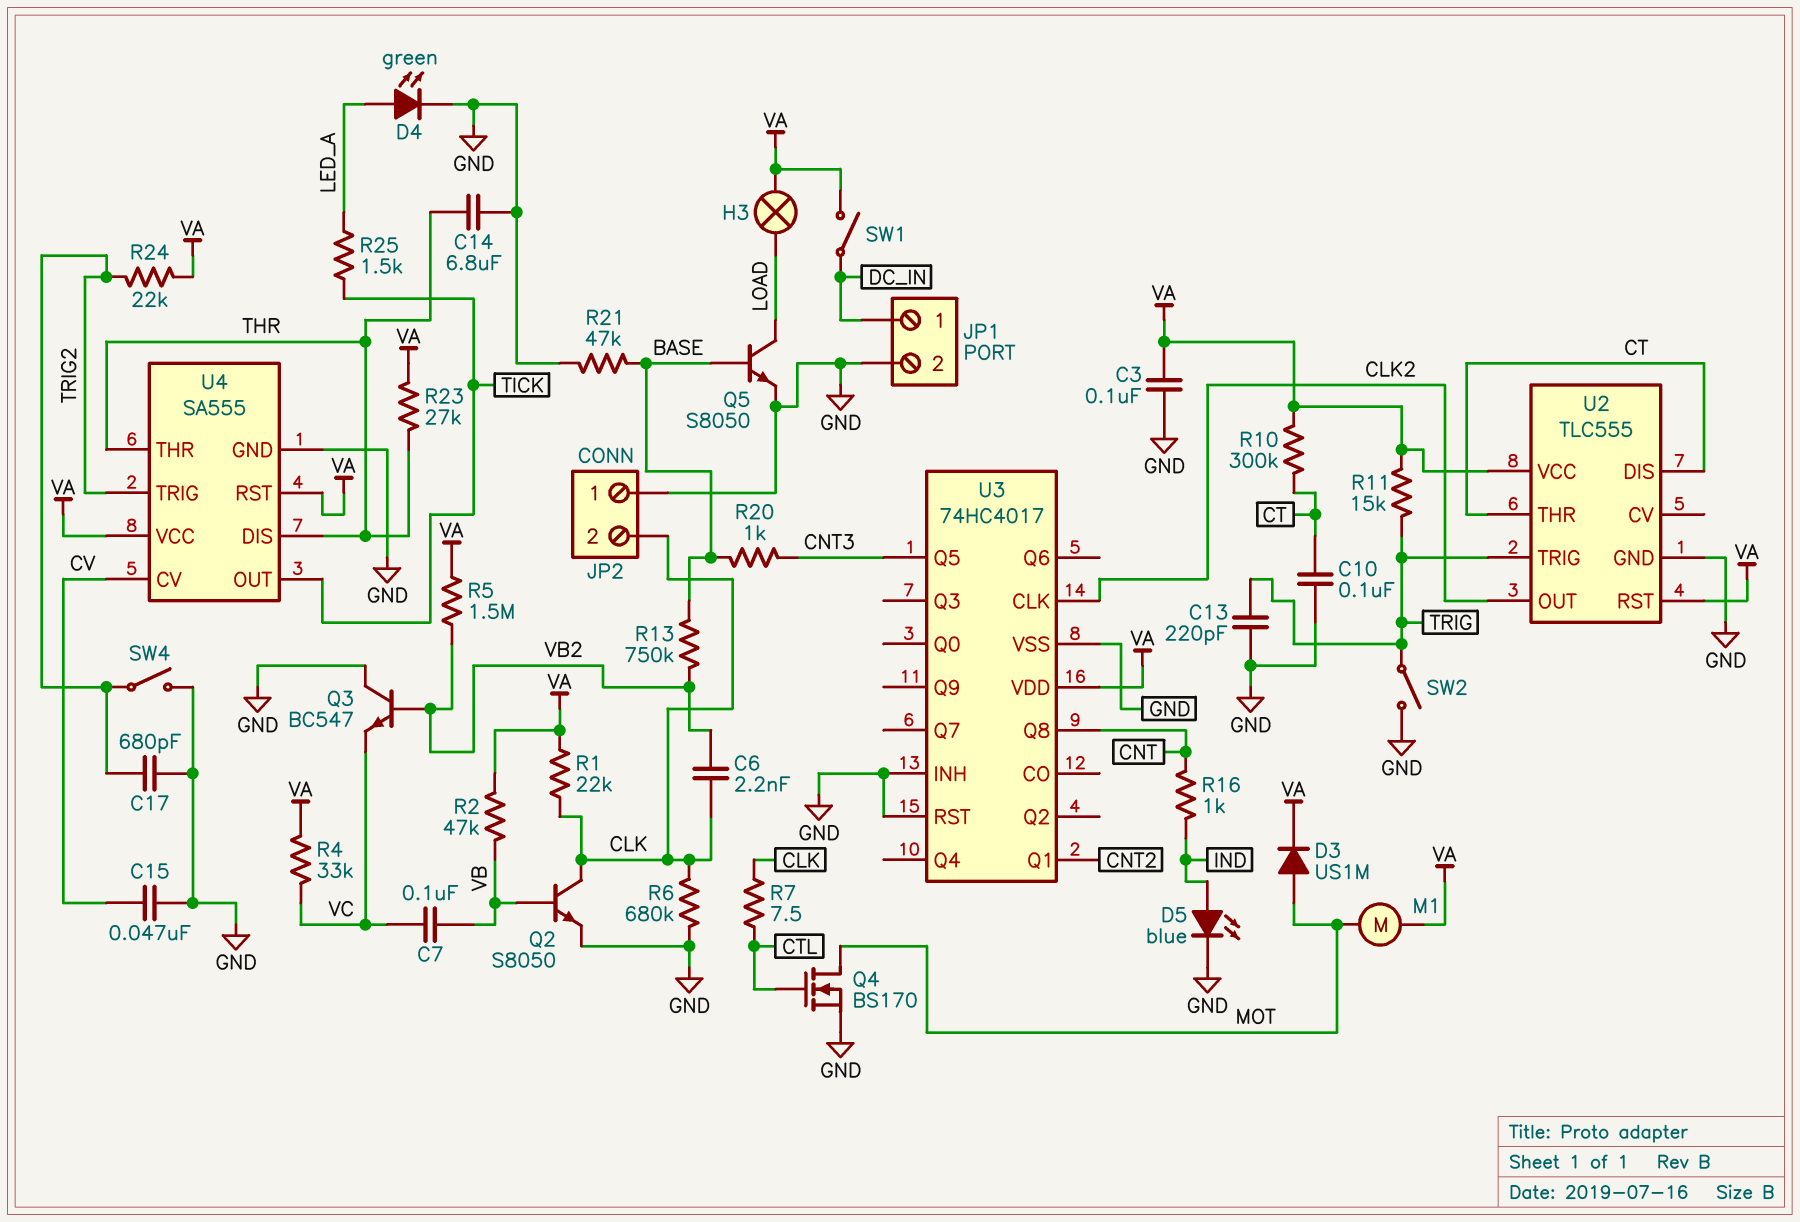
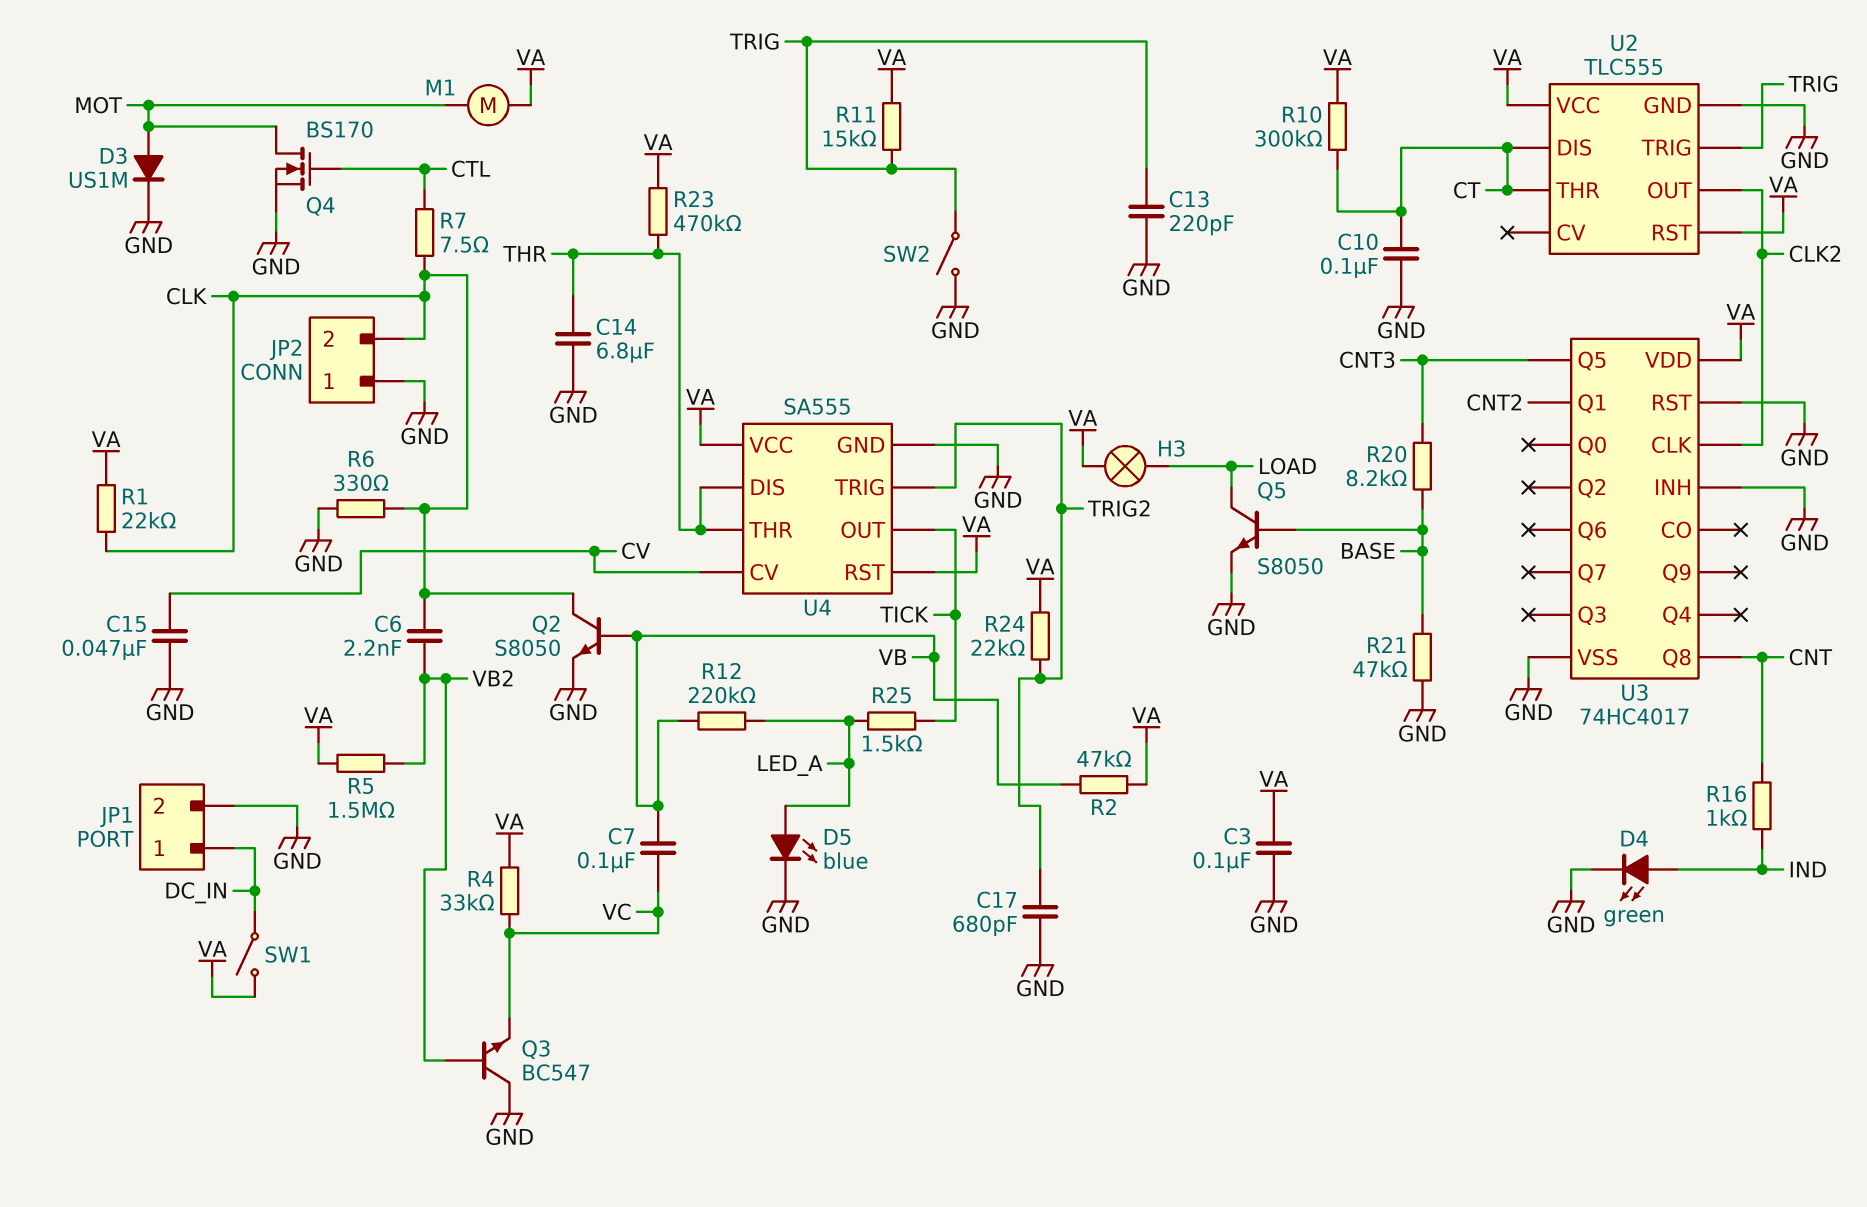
D3: diode US1M (A MOT, K VA) -> diode US1M (A MOT, K GND)
D4: LED green (A LED_A, K GND) -> LED green (A IND, K GND)
D5: LED blue (A IND, K GND) -> LED blue (A LED_A, K GND)
R6: 680k (CLK, GND) -> 330 (CLK, GND)
R12: none -> 220k (LED_A, VB)
R13: 750k (BASE, VB2) -> none
R20: 1k (BASE, CNT3) -> 8.2k (BASE, CNT3)
R23: 27k (THR, VA) -> 470k (THR, VA)
SW4: switch (GND, TRIG2) -> none

